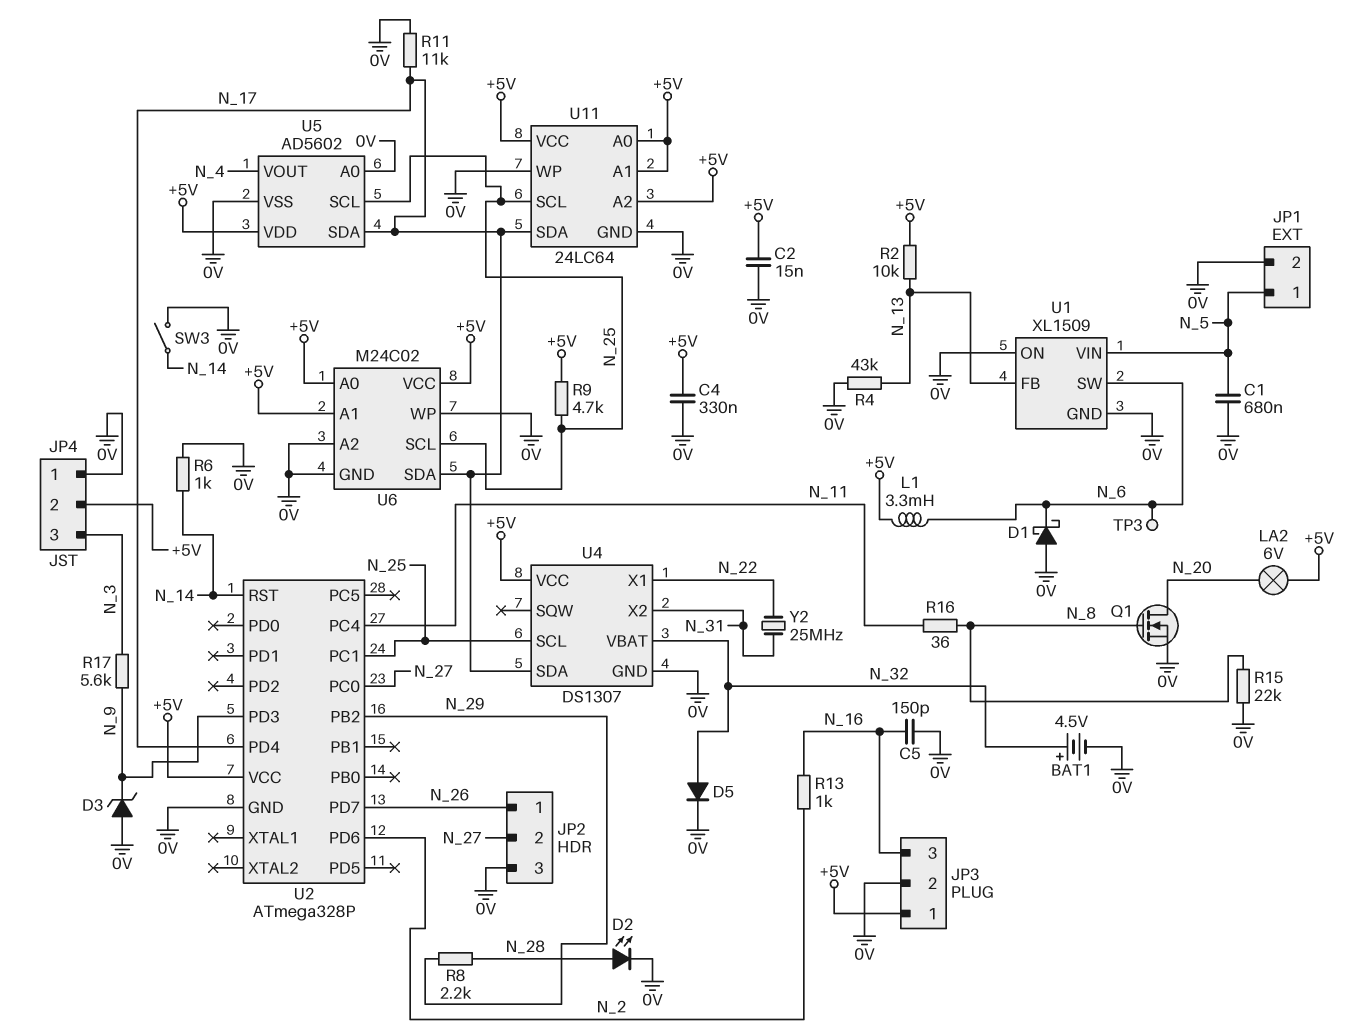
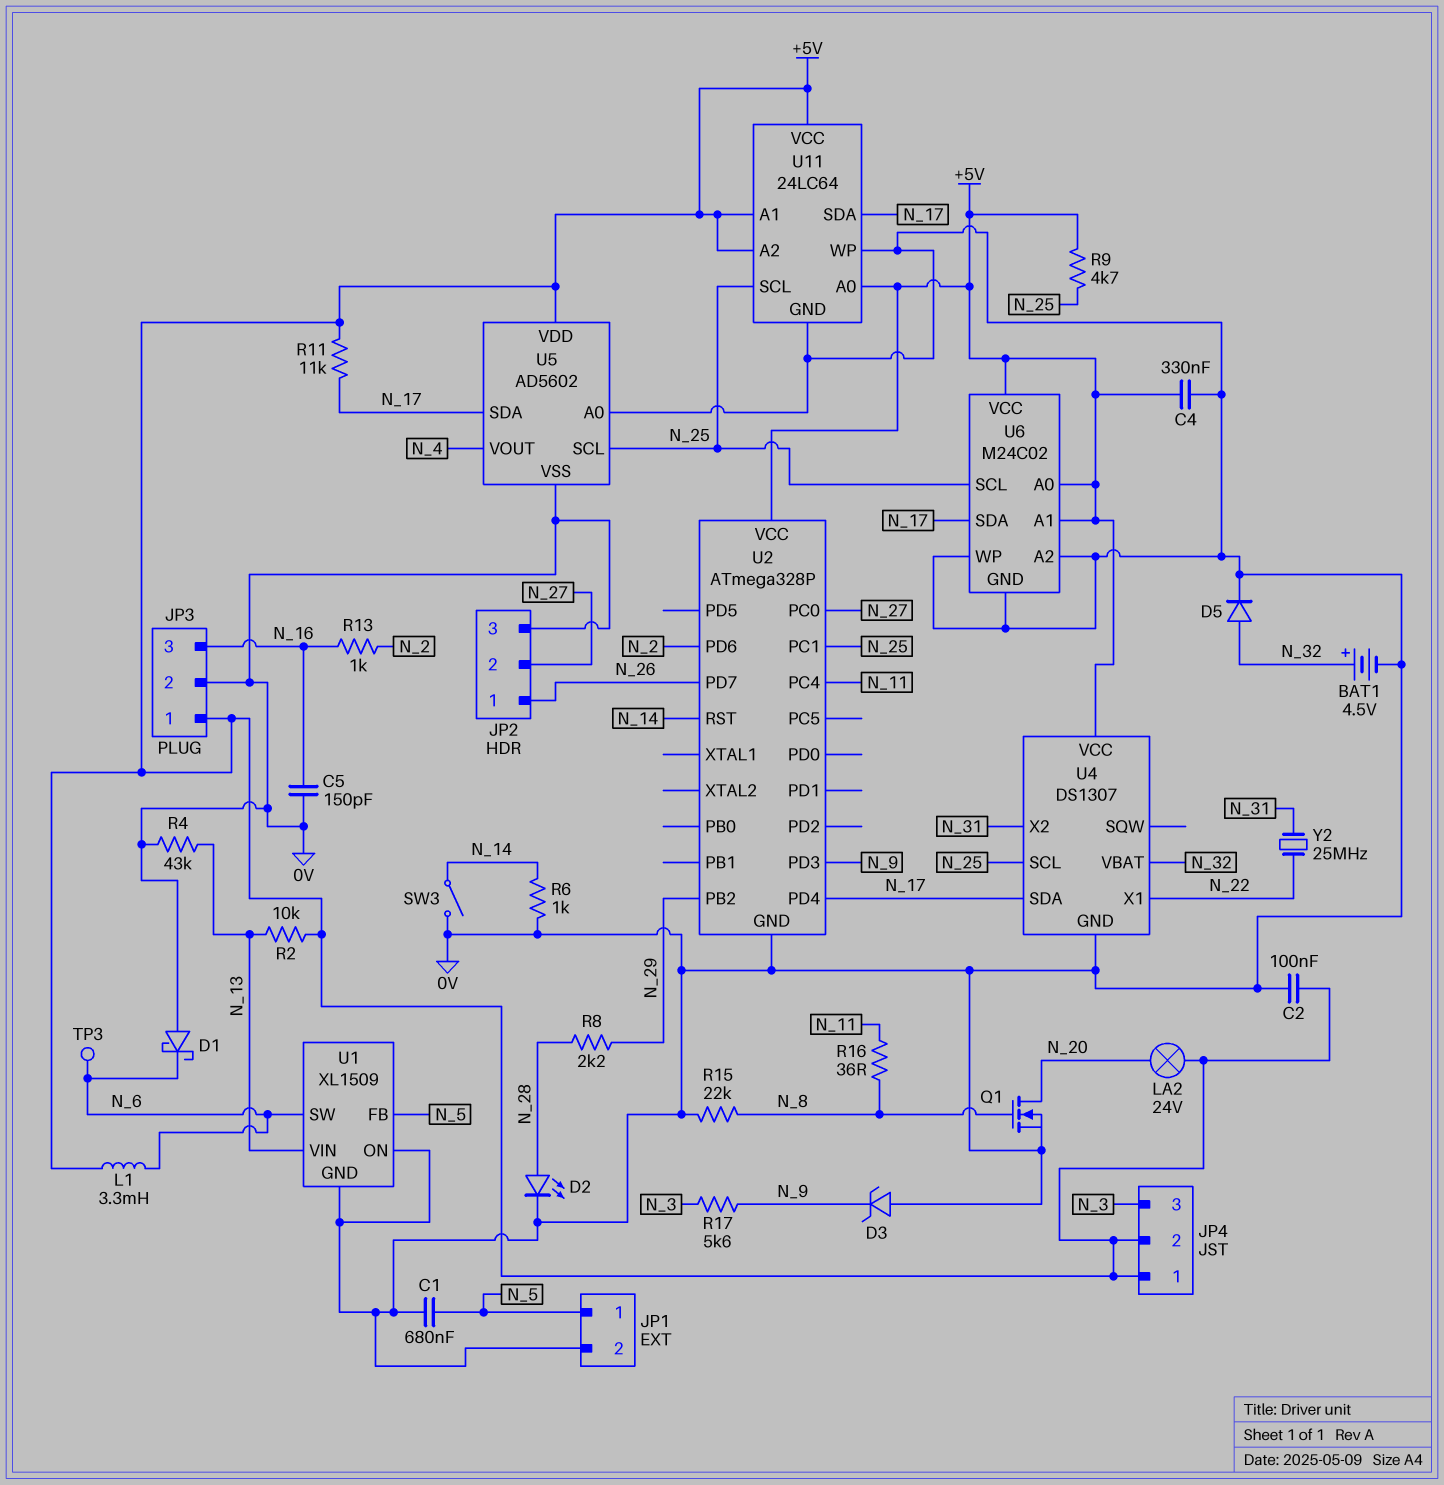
C2: 15nF (+5V, 0V) -> 100nF (+5V, 0V)
JP4 pin 1: 0V -> +5V
LA2: lamp 6V (+5V, N_20) -> lamp 24V (+5V, N_20)
R11: 11k (0V, N_17) -> 11k (+5V, N_17)
U1 pin FB: N_13 -> N_5
U1 pin VIN: N_5 -> N_13

